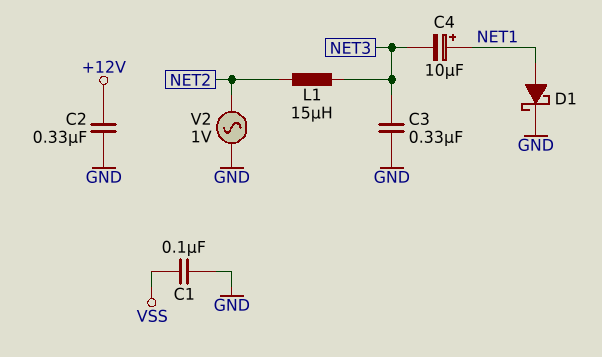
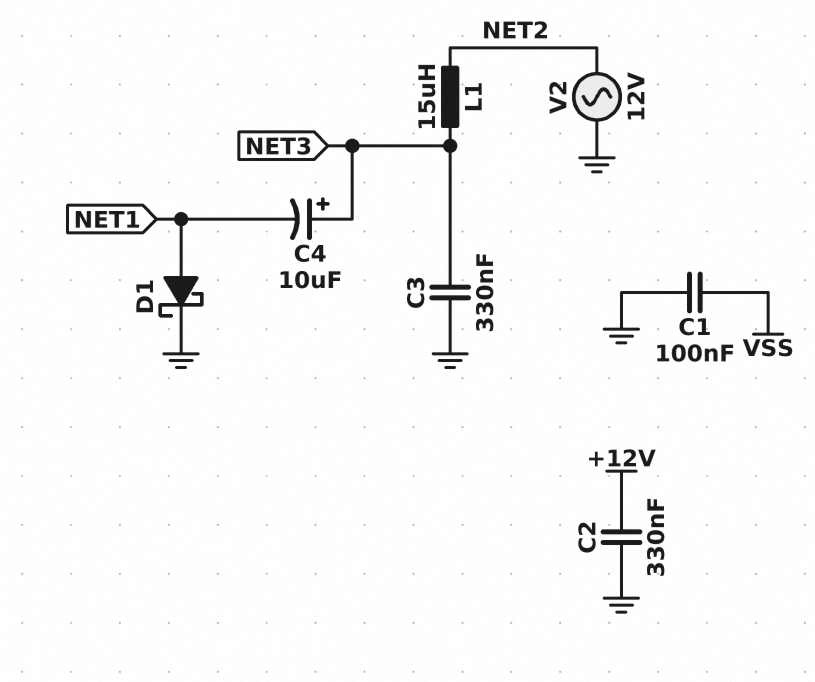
C4: 10uF (plus NET1, minus NET3) -> 10uF (plus NET3, minus NET1)
V2: AC 1V (GND, NET2) -> AC 12V (GND, NET2)

